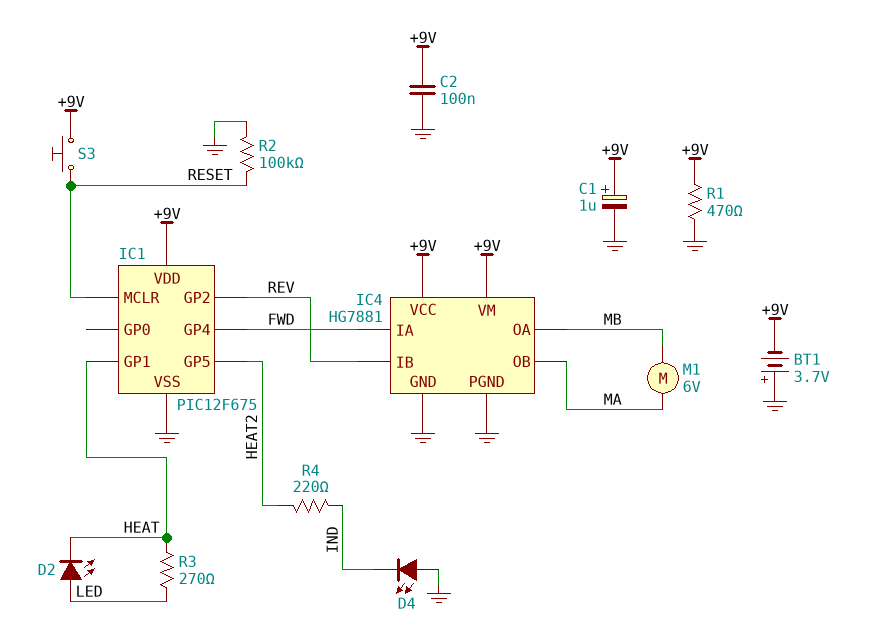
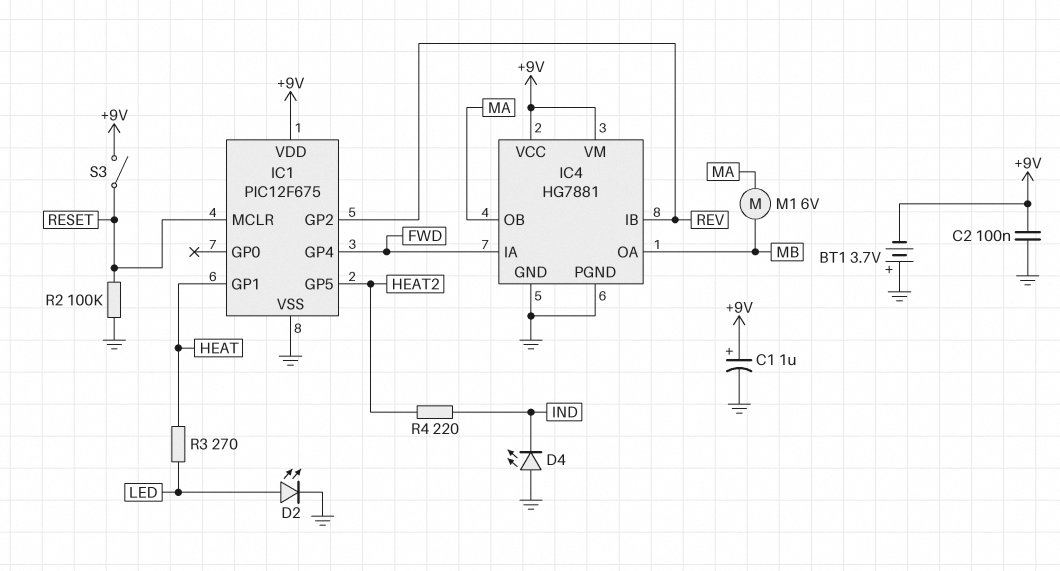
D2: LED (A LED, K HEAT) -> LED (A LED, K GND)
R1: 470 (+9V, GND) -> none
S3: button (+9V, RESET) -> switch (+9V, RESET)

